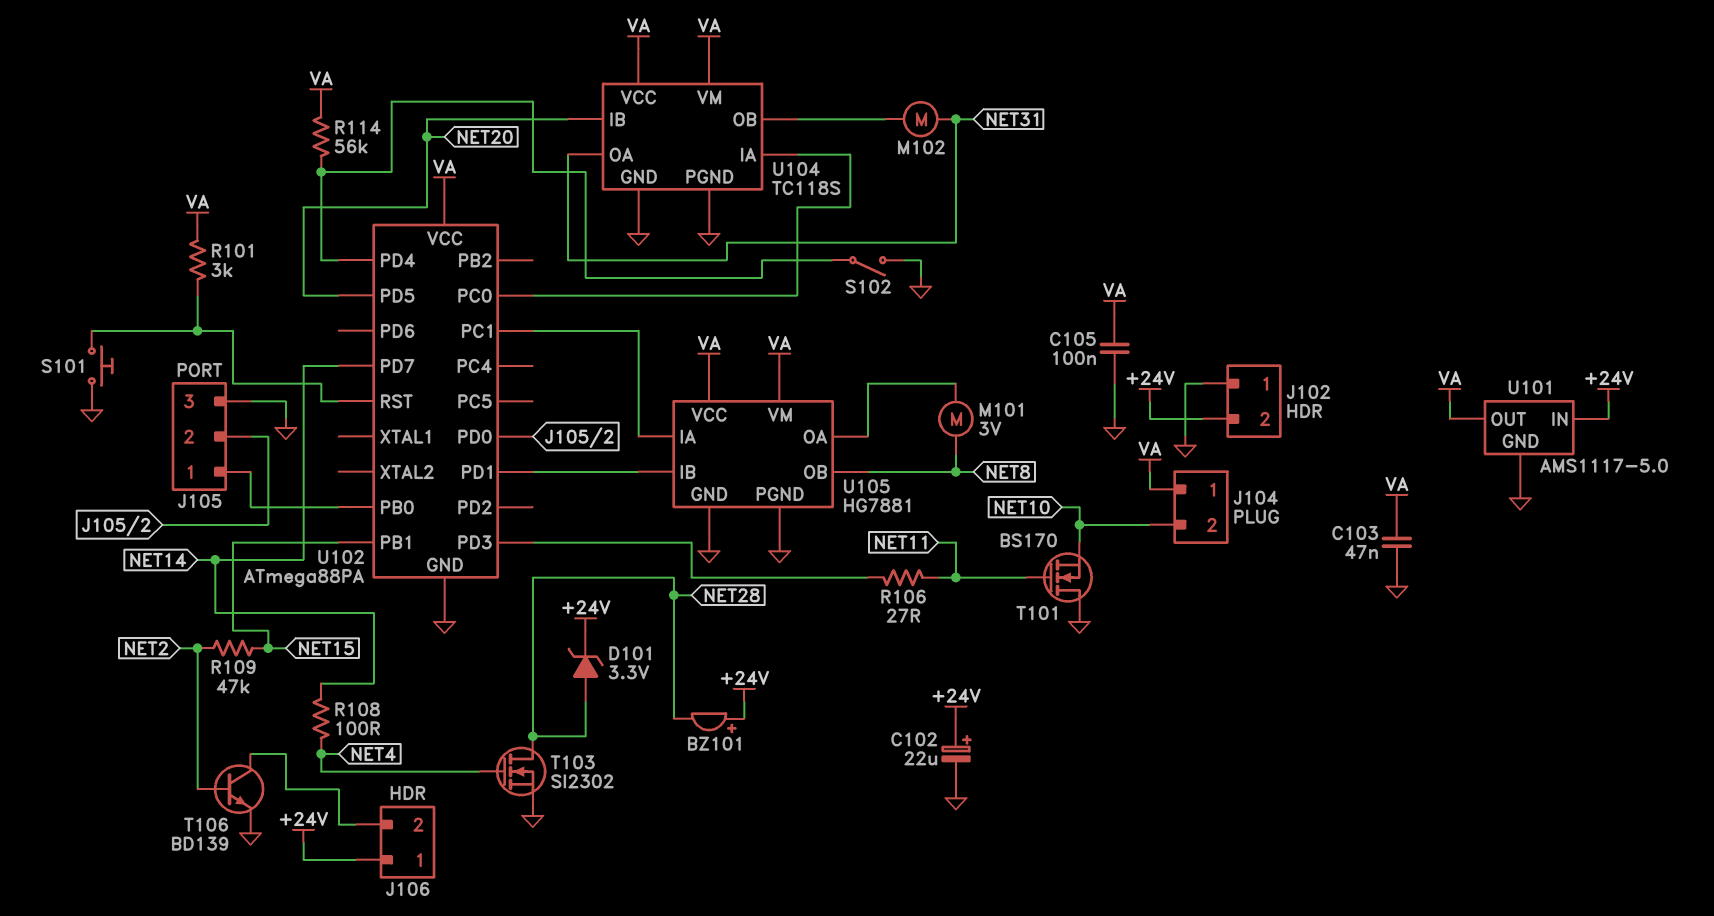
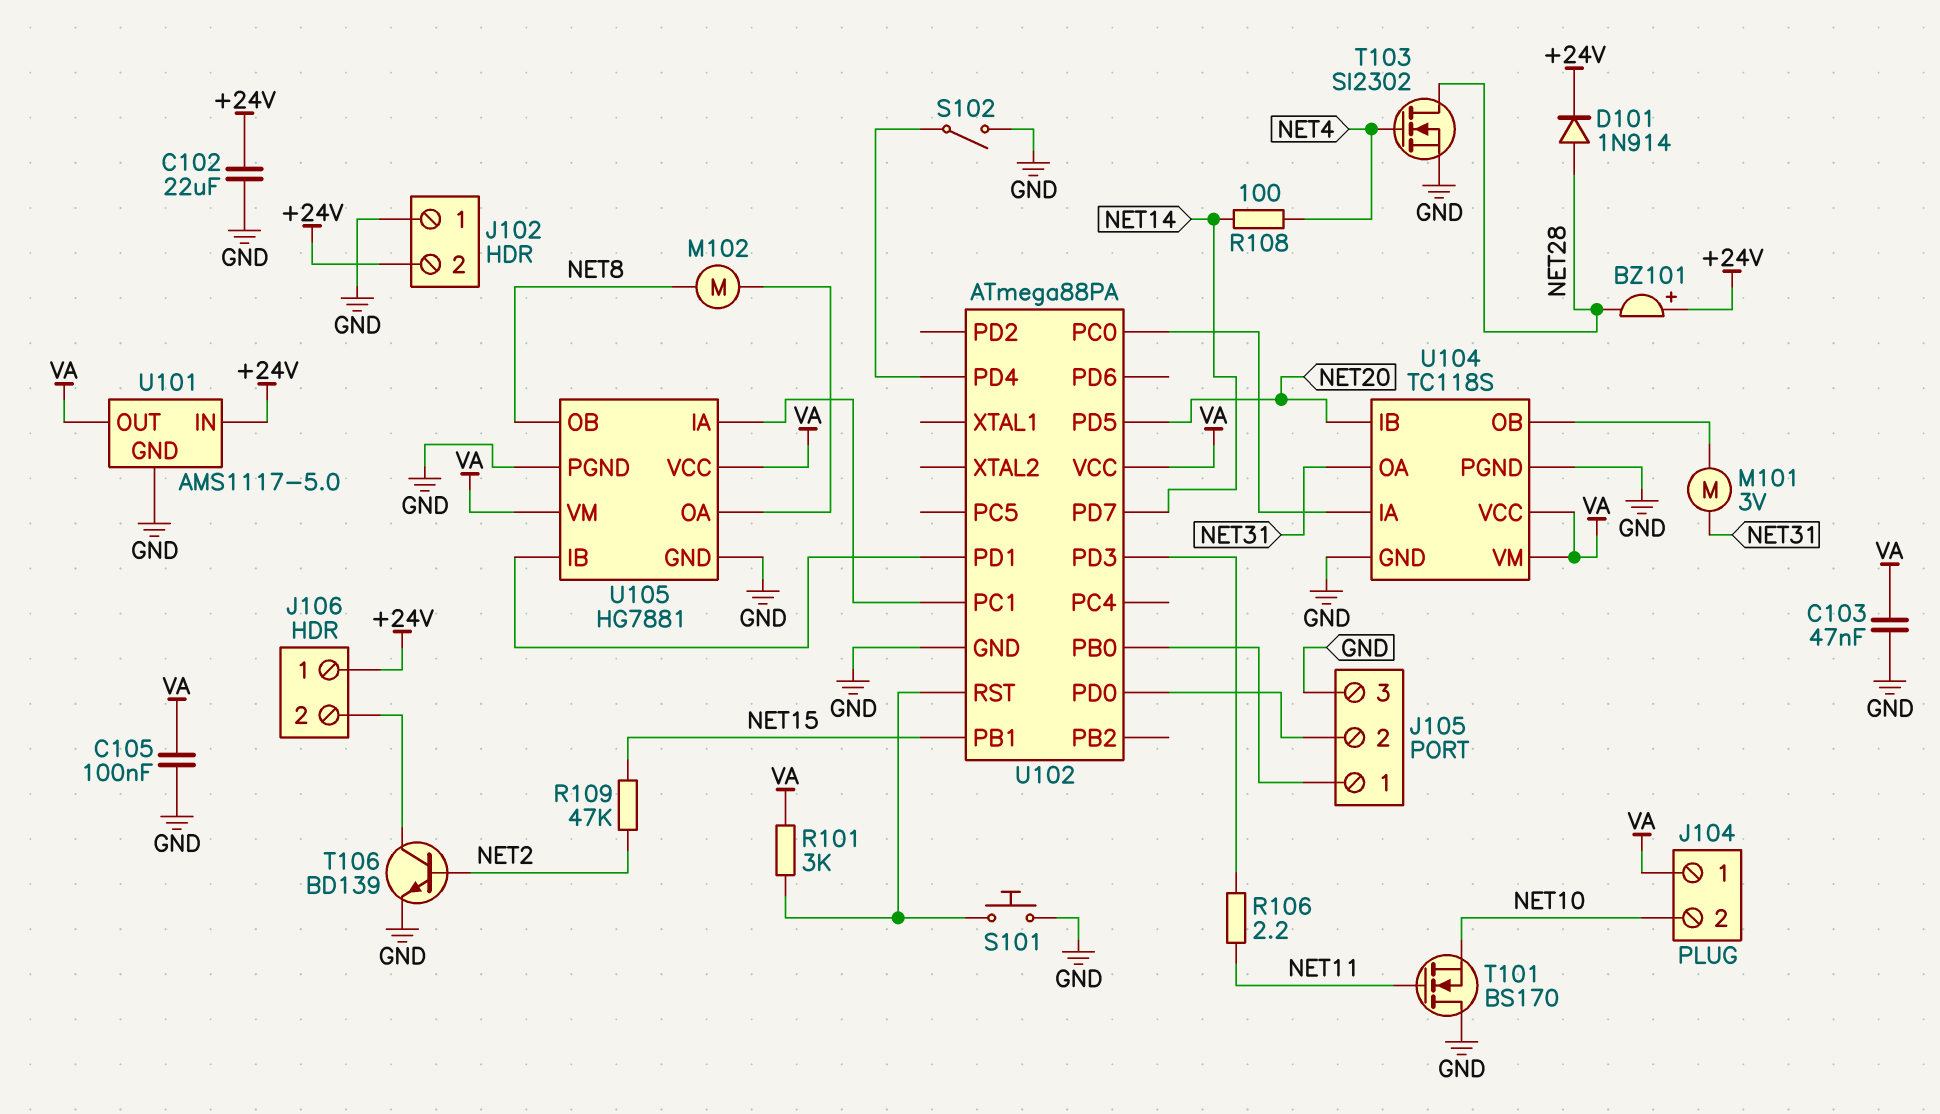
C102: 22uF (plus +24V, minus GND) -> 22uF (+24V, GND)
D101: zener 3.3V (A NET28, K +24V) -> diode 1N914 (A NET28, K +24V)
M101: motor 3V (NET8, U105/OA) -> motor 3V (NET31, U104/OB)
M102: motor (NET31, U104/OB) -> motor (NET8, U105/OA)
R106: 27 (NET11, U102/PD3) -> 2.2 (NET11, U102/PD3)
R114: 56k (U102/PD4, VA) -> none

